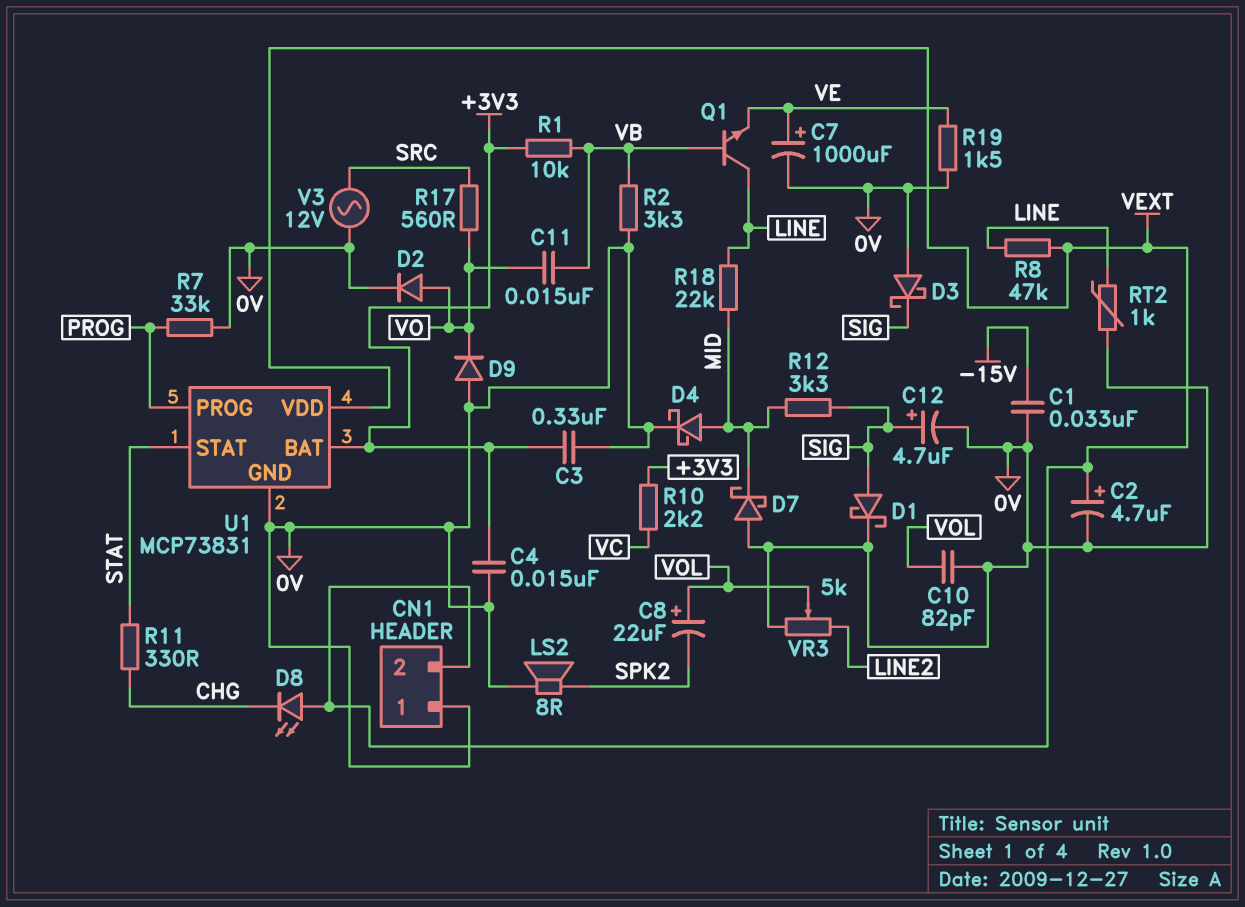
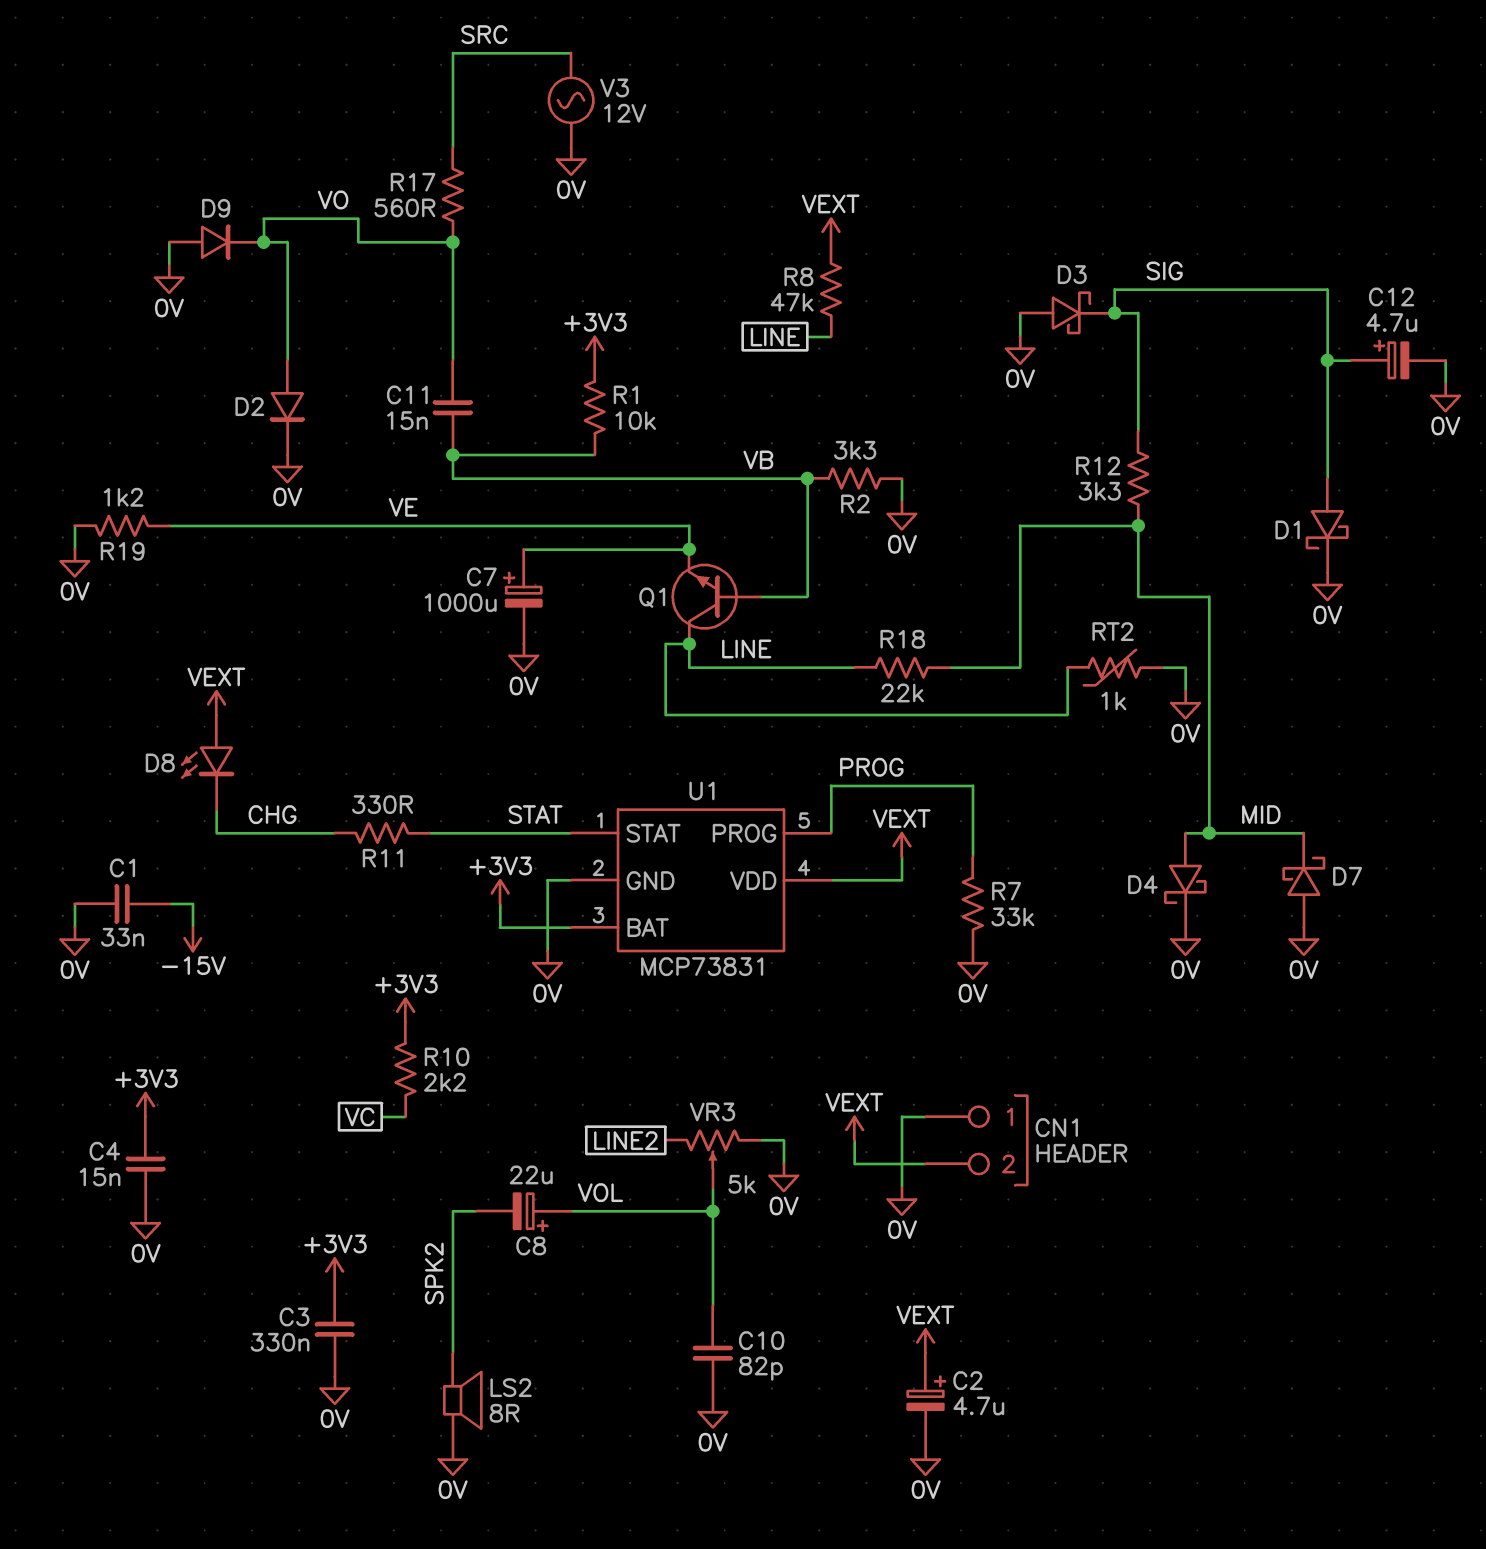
R19: 1.5k (0V, VE) -> 1.2k (0V, VE)

